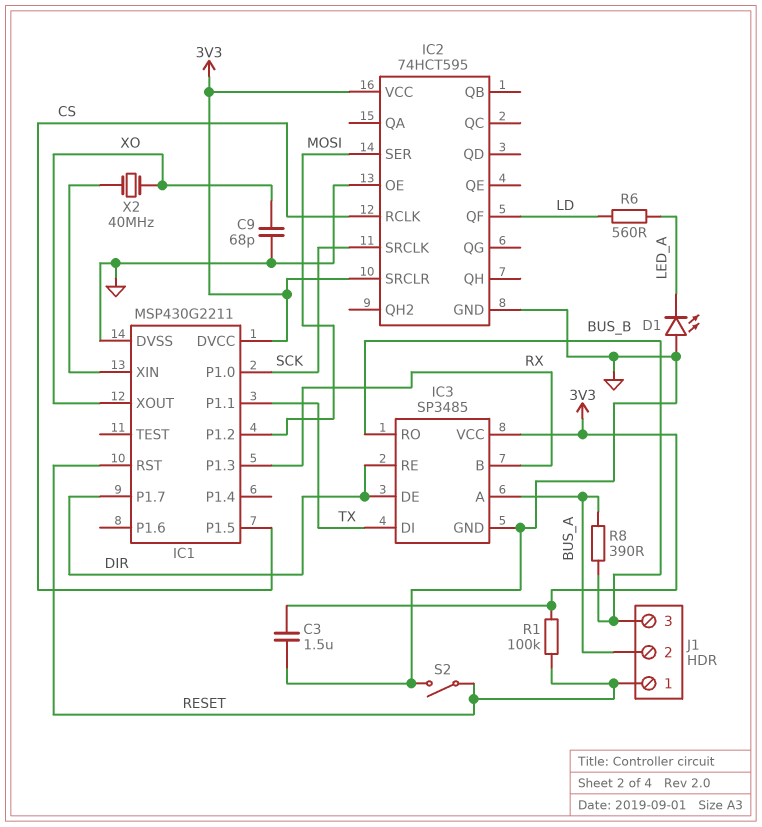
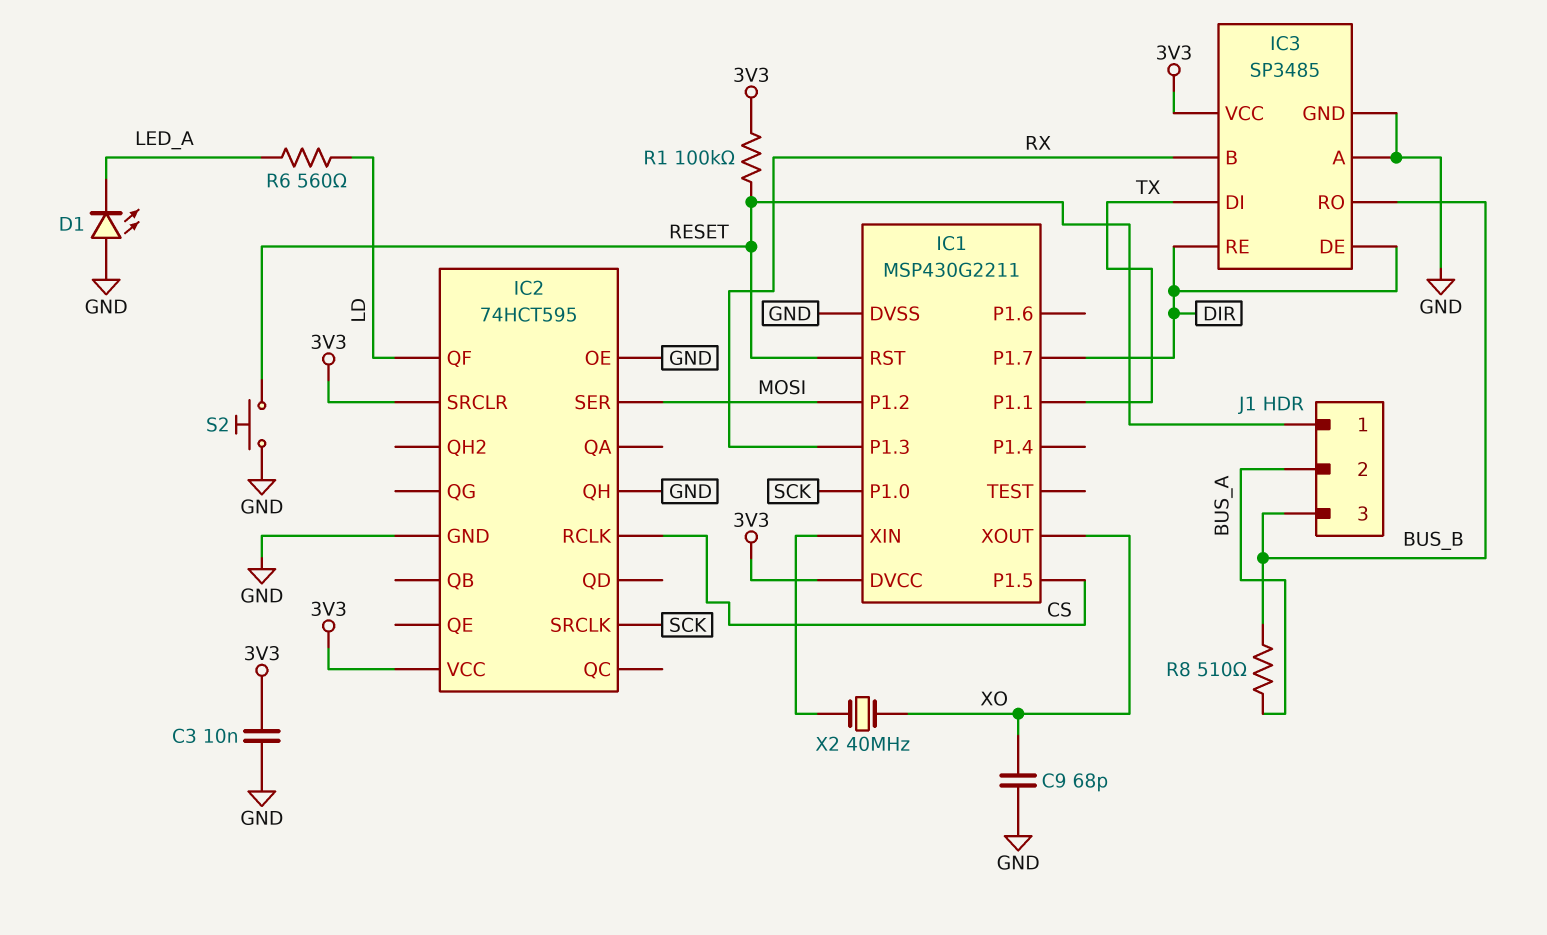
C3: 1.5uF (3V3, GND) -> 10nF (3V3, GND)
IC2 pin QH: none -> GND
IC3 pin A: BUS_A -> GND
R8: 390 (BUS_A, BUS_B) -> 510 (BUS_A, BUS_B)
S2: switch (GND, RESET) -> button (GND, RESET)

